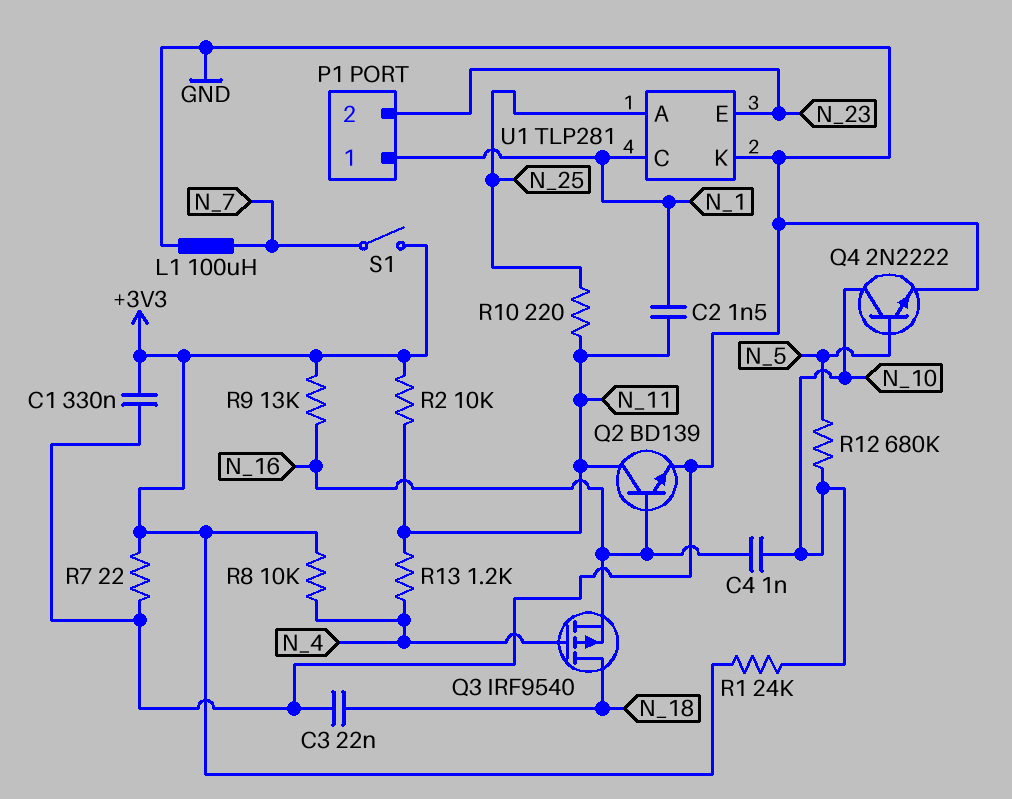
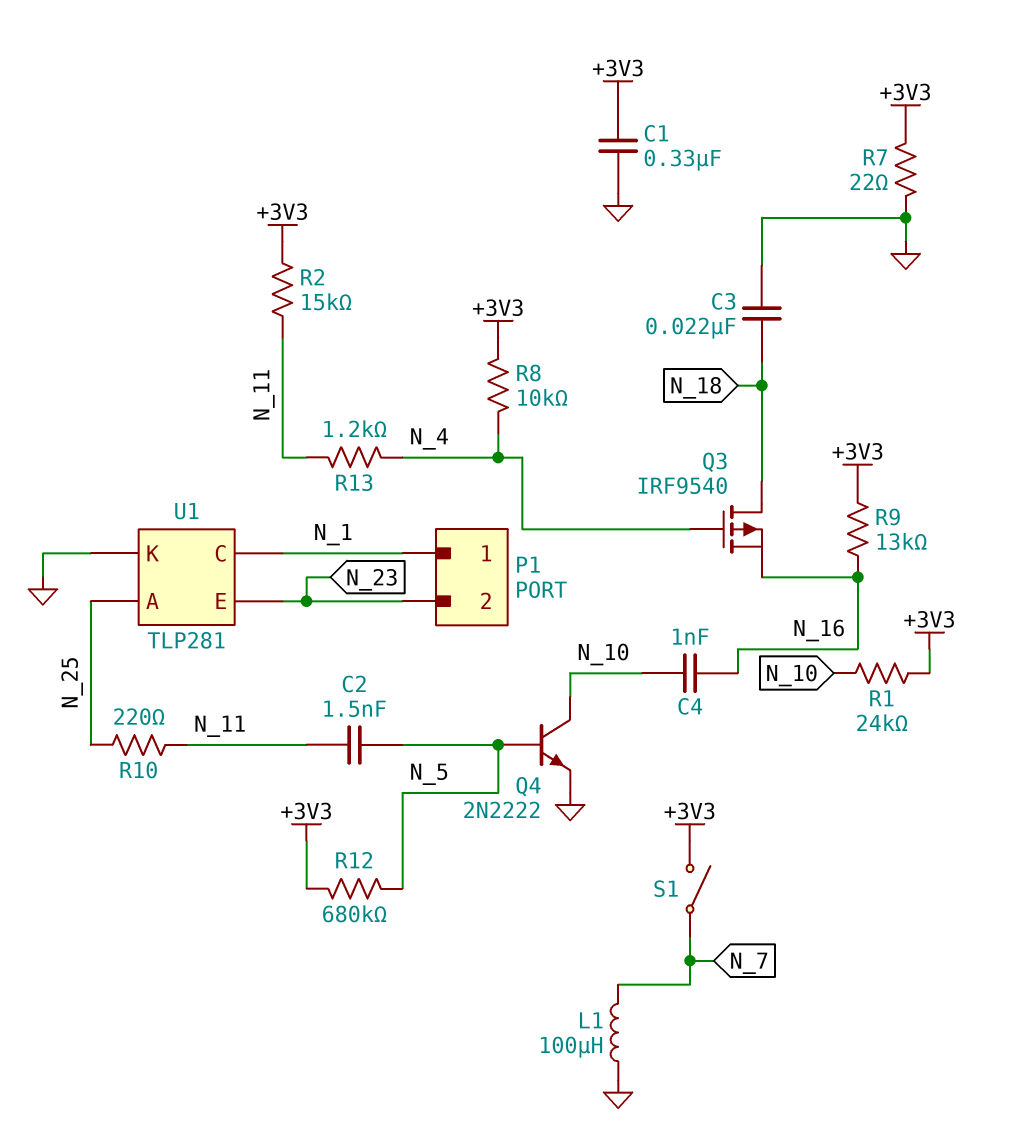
C2: 1.5nF (N_1, N_11) -> 1.5nF (N_5, N_11)
Q2: NPN BD139 (B N_16, C N_11, E GND) -> none
R2: 10k (+3V3, N_11) -> 15k (+3V3, N_11)
R12: 680k (N_5, N_10) -> 680k (+3V3, N_5)

